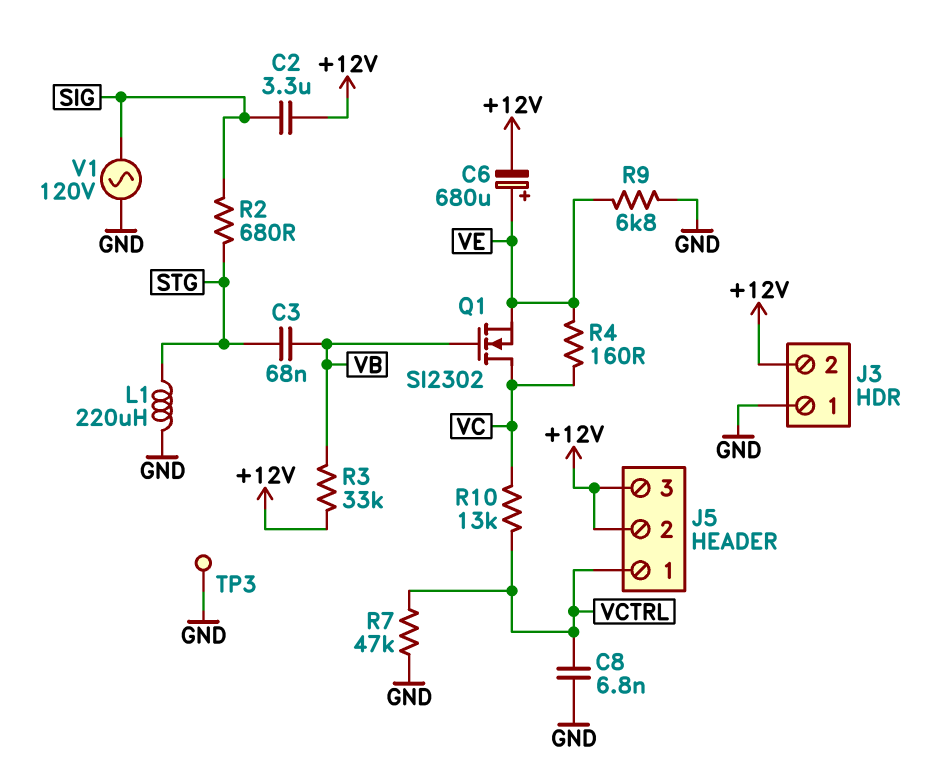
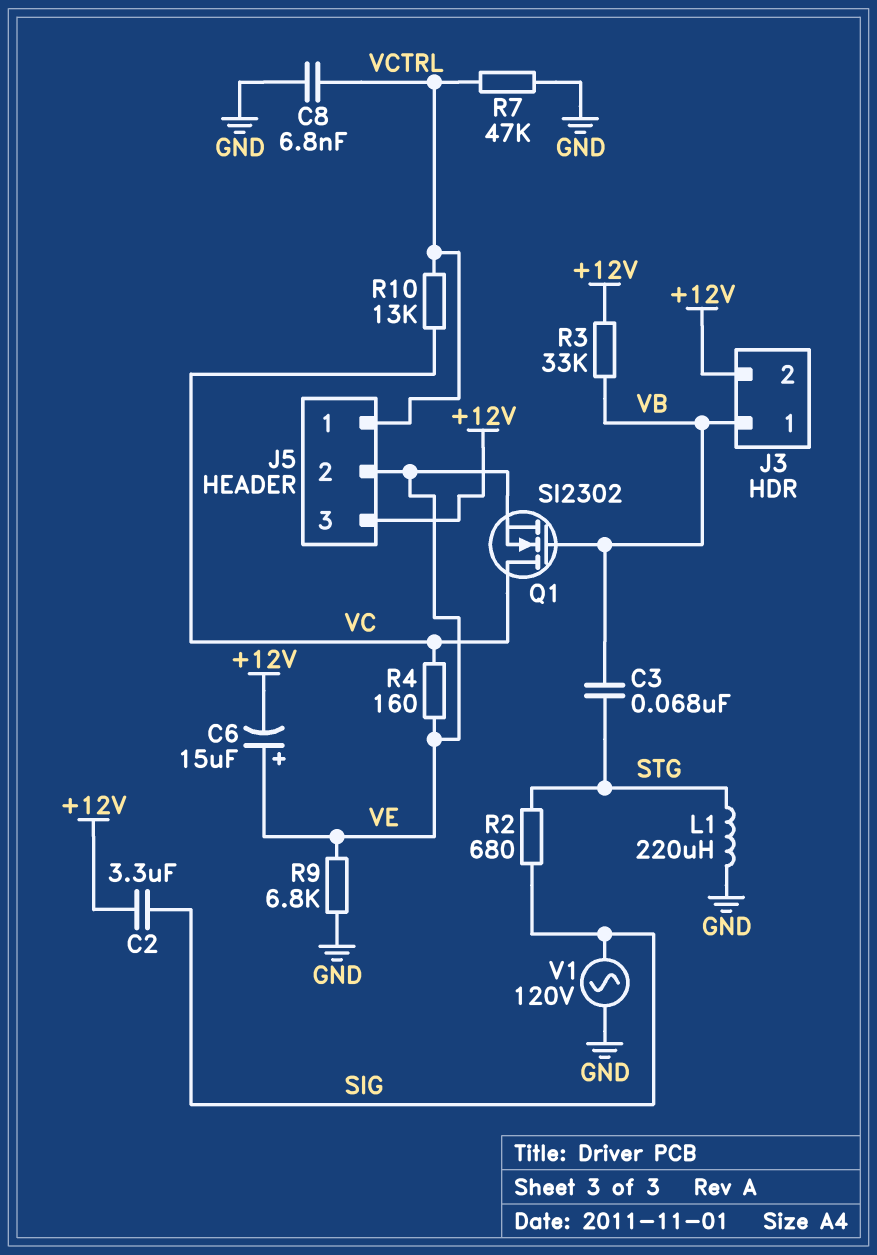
C6: 680uF (plus VE, minus +12V) -> 15uF (plus VE, minus +12V)
J3 pin 1: GND -> VB
J5 pin 2: +12V -> VE
TP3: test point (GND) -> none

